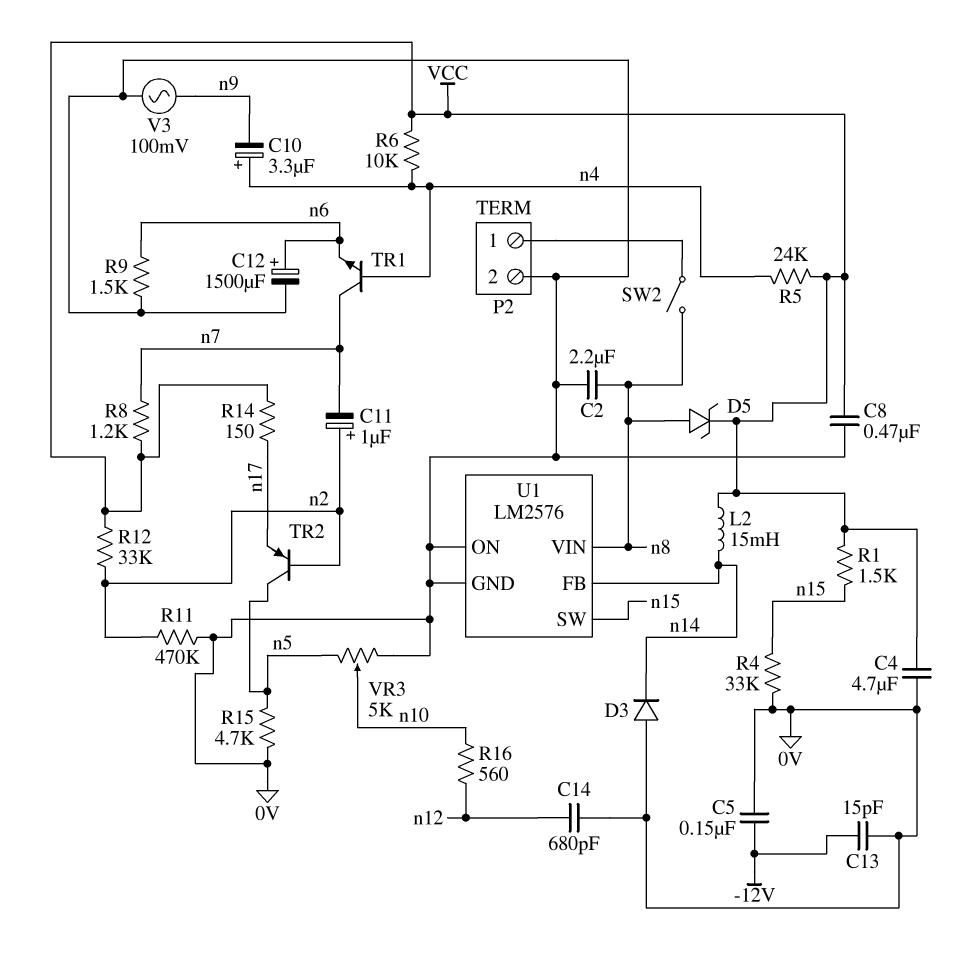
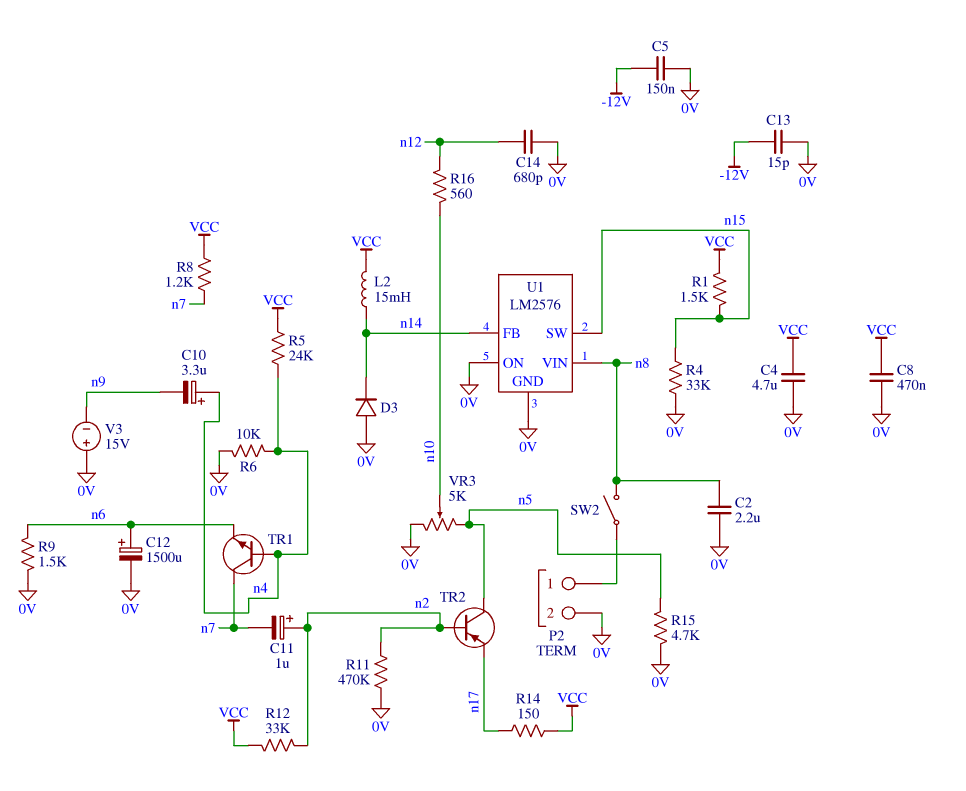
D5: zener (A n8, K VCC) -> none
R6: 10k (VCC, n4) -> 10k (0V, n4)
V3: AC 100mV (0V, n9) -> 15V (plus 0V, minus n9)

